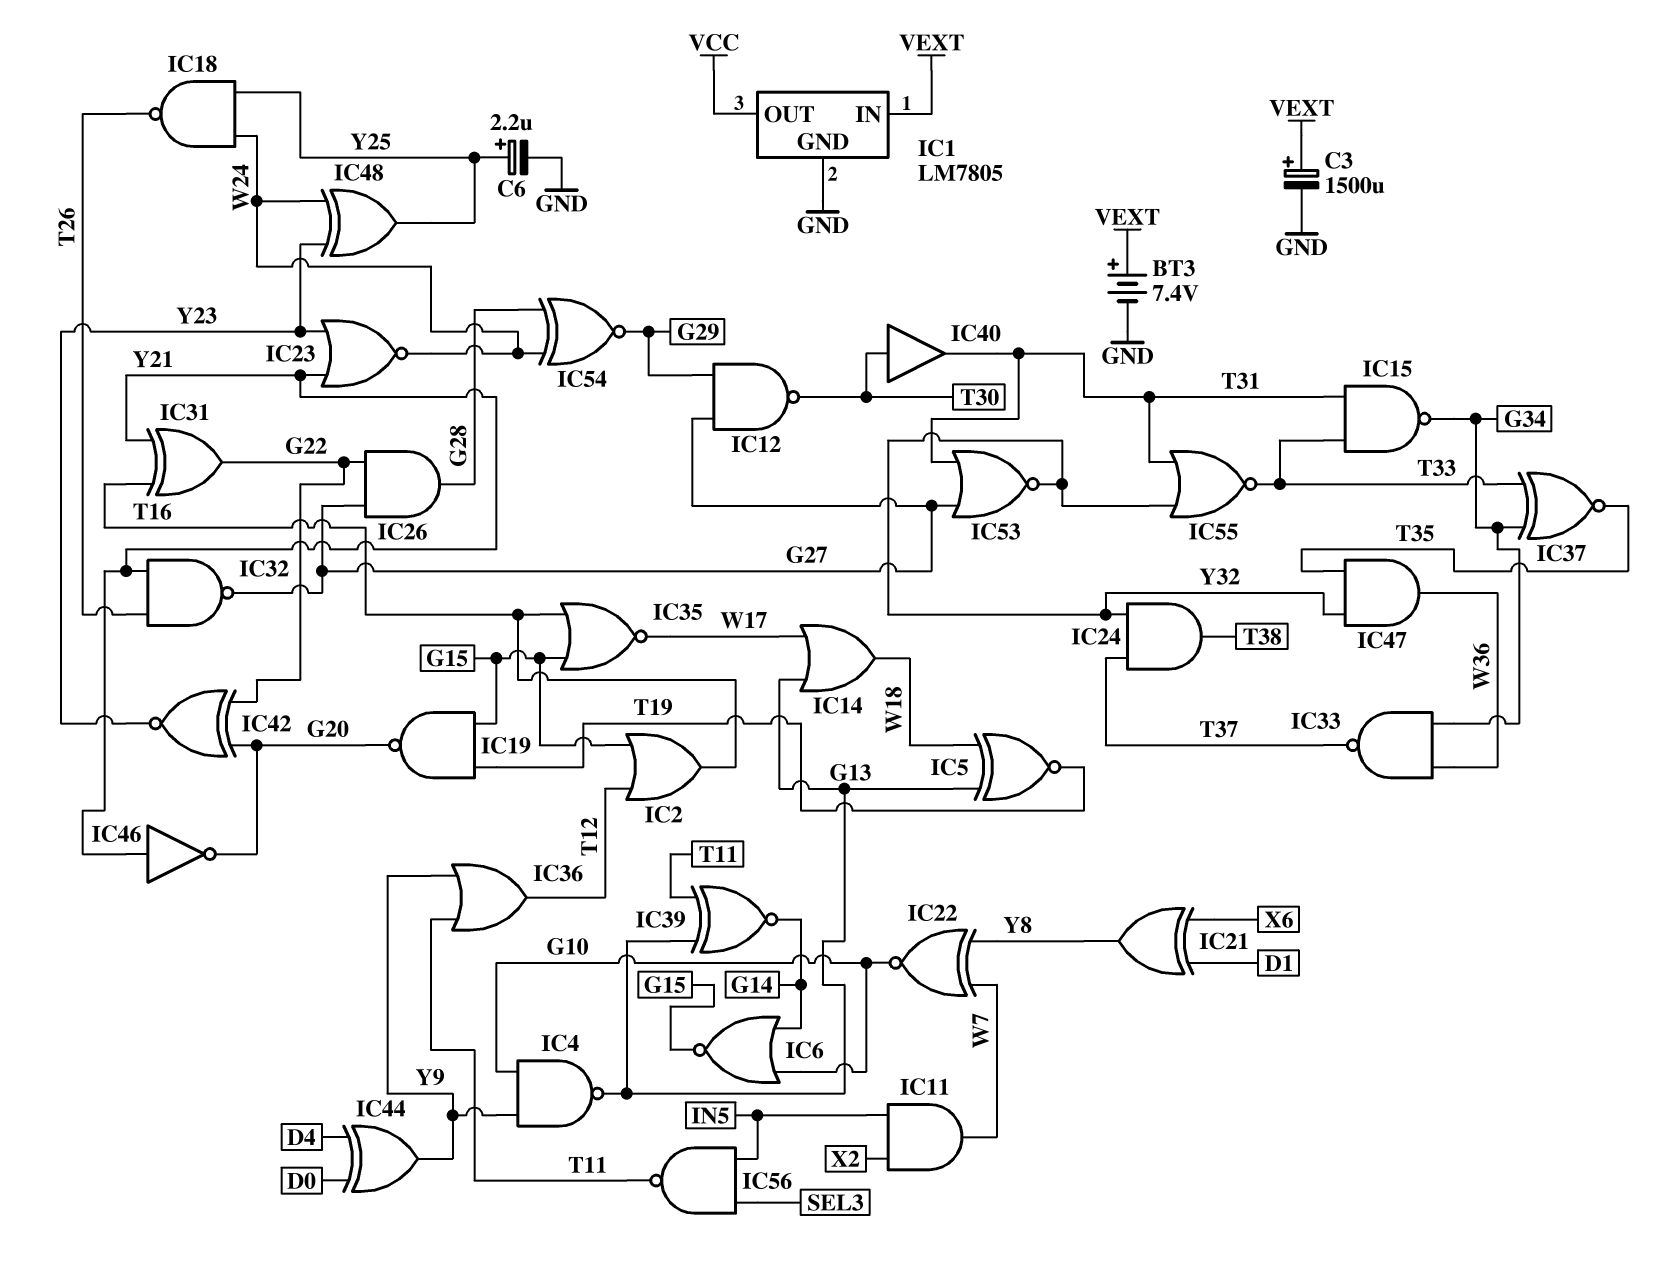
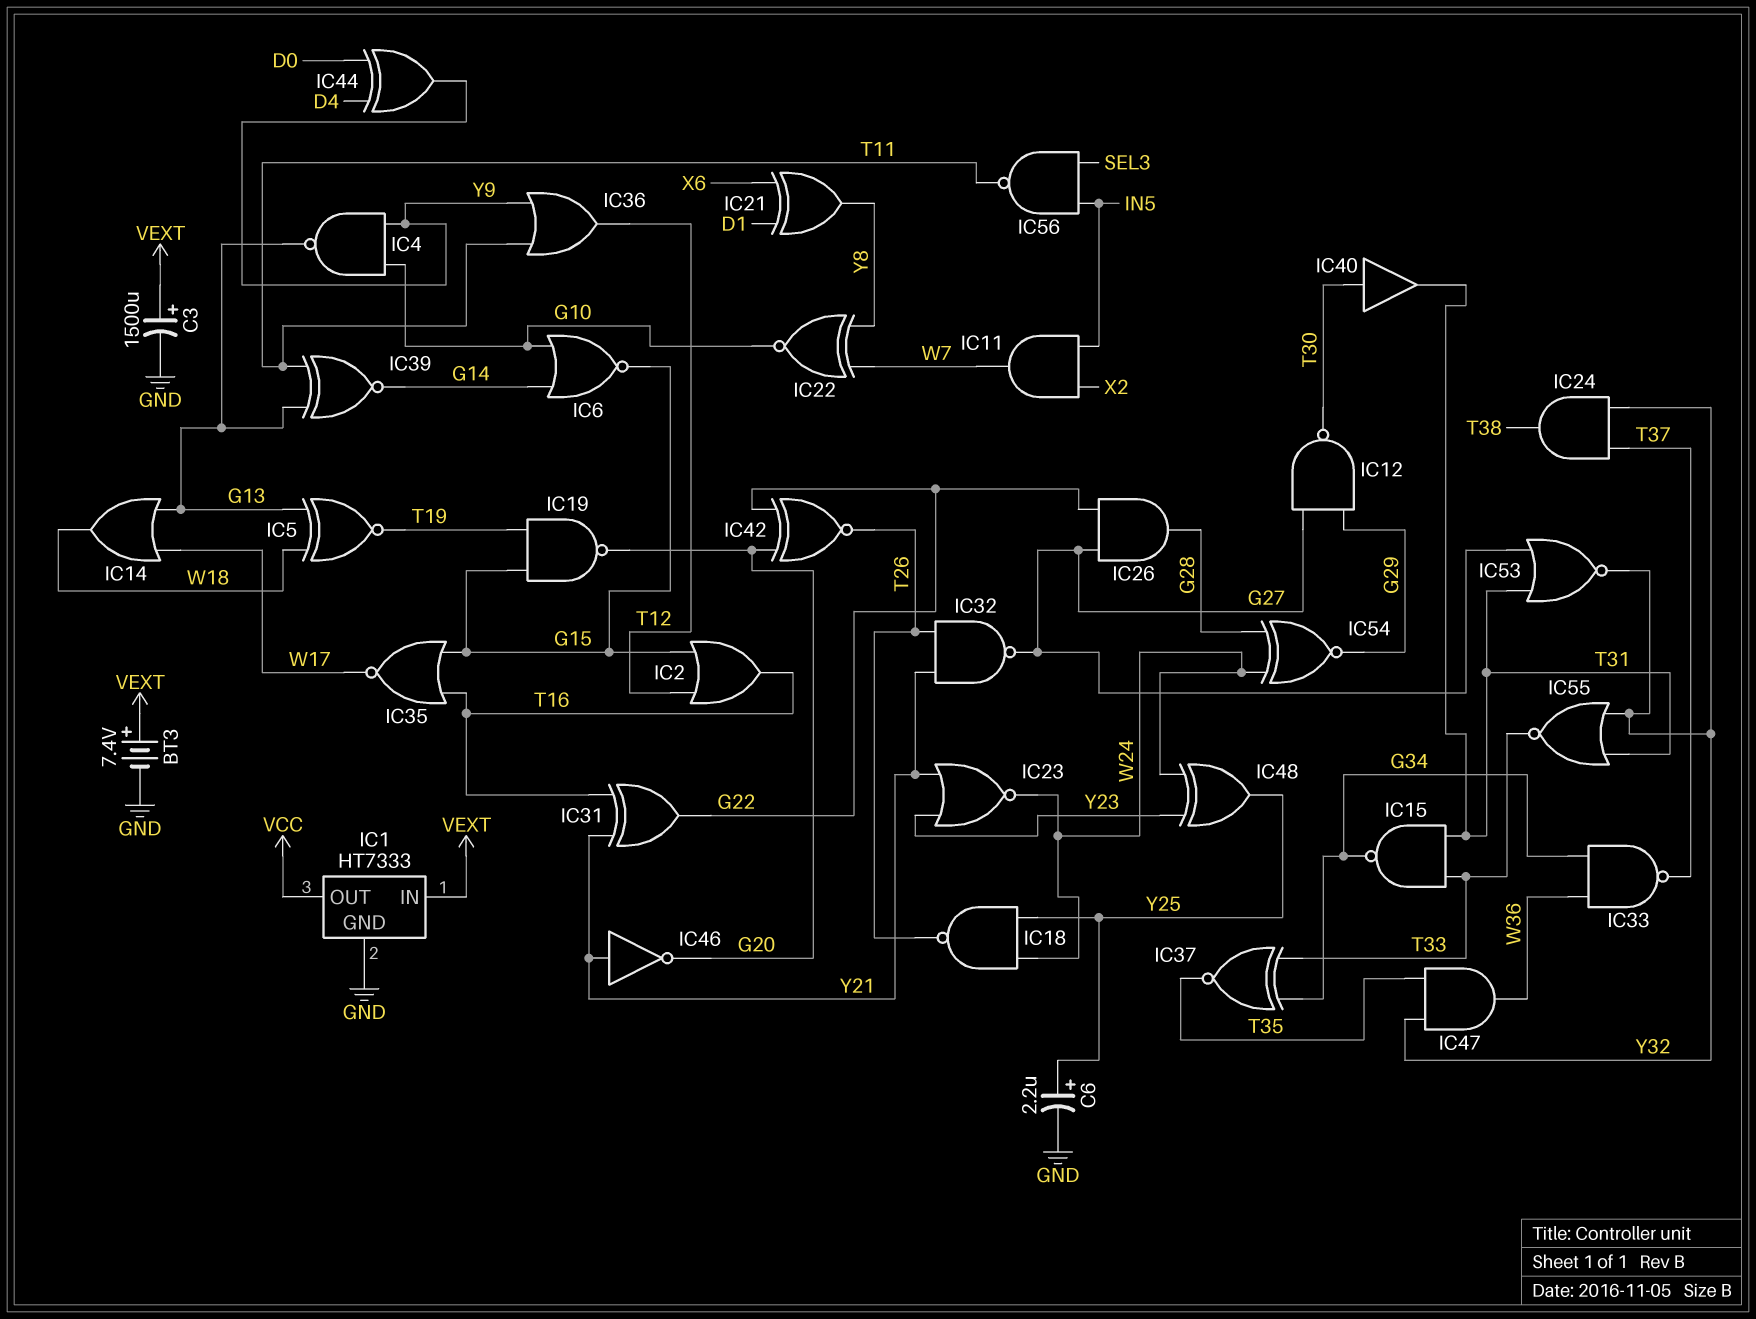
IC1: LM7805 -> HT7333
IC42: XNOR (in G20, in G22, out Y23) -> XNOR (in G20, in G22, out T26)

